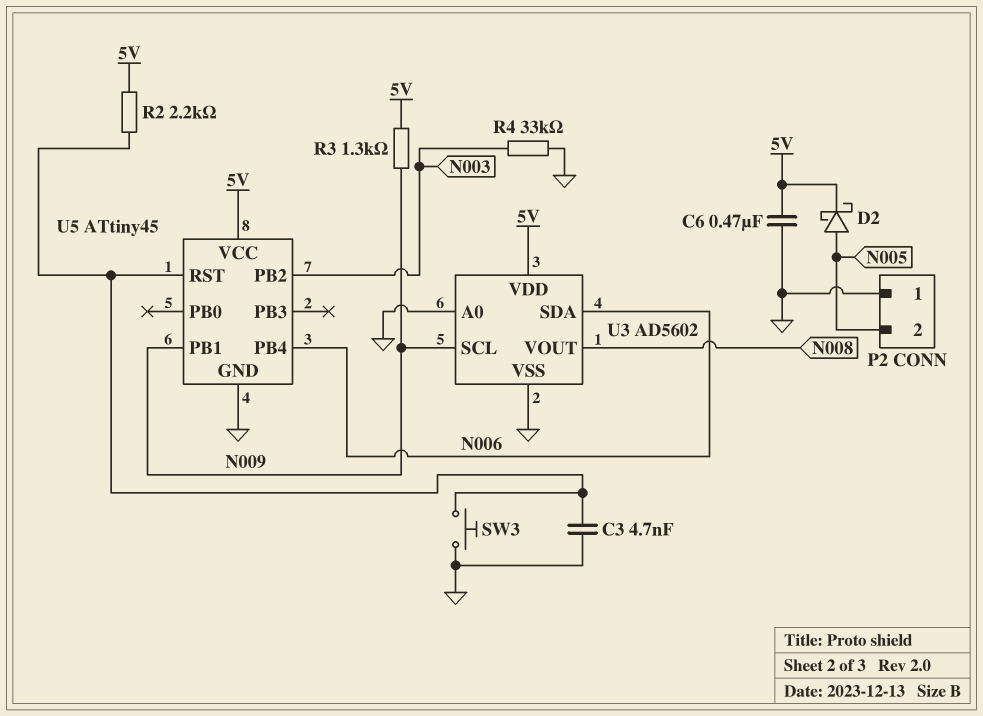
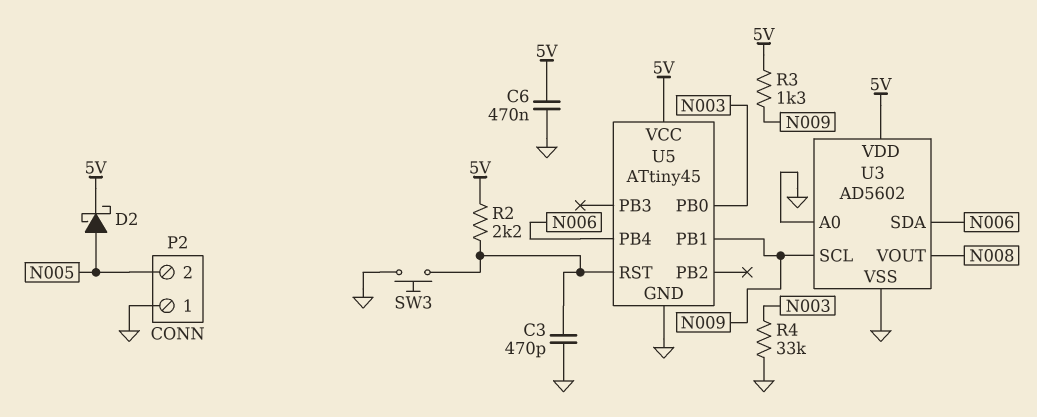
C3: 4.7nF (GND, U5/RST) -> 470pF (GND, U5/RST)
U5 pin PB0: none -> N003
U5 pin PB2: N003 -> none

